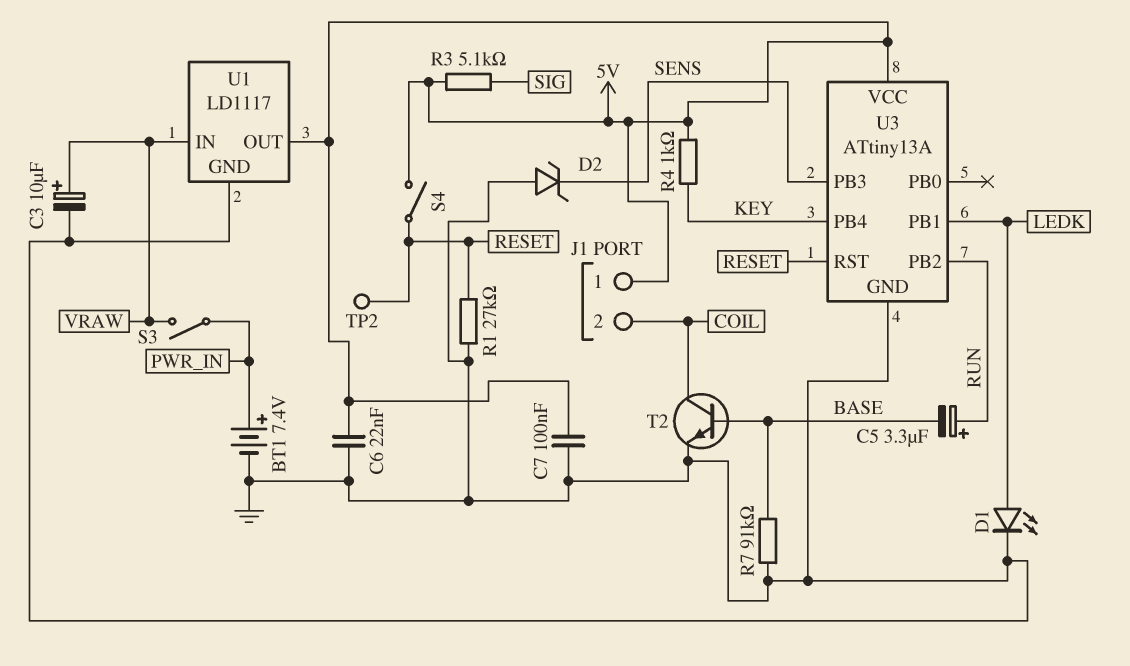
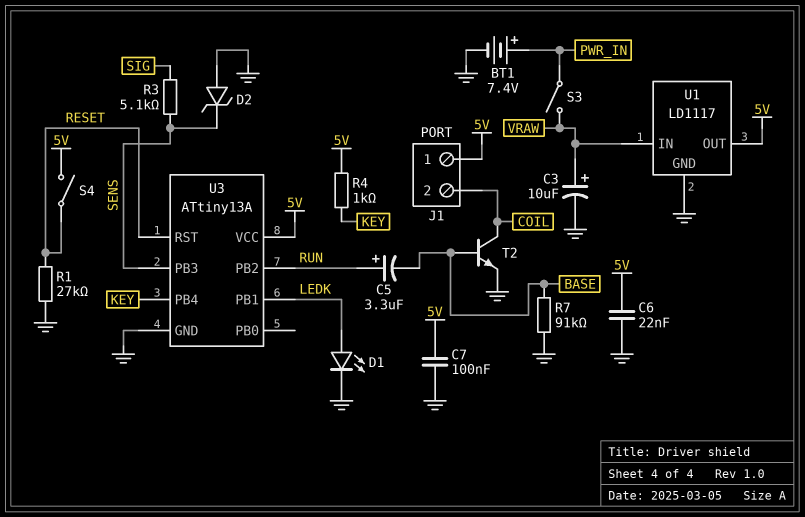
R3: 5.1k (5V, SIG) -> 5.1k (SENS, SIG)
TP2: test point (RESET) -> none

